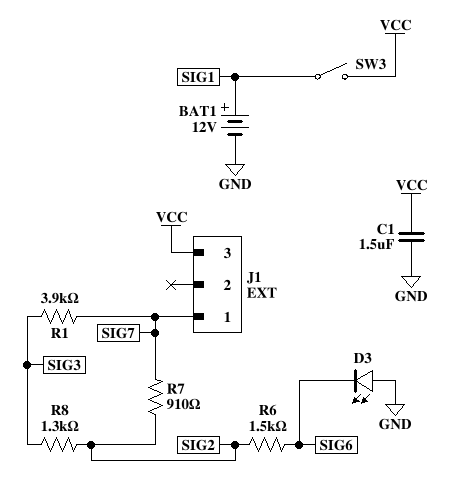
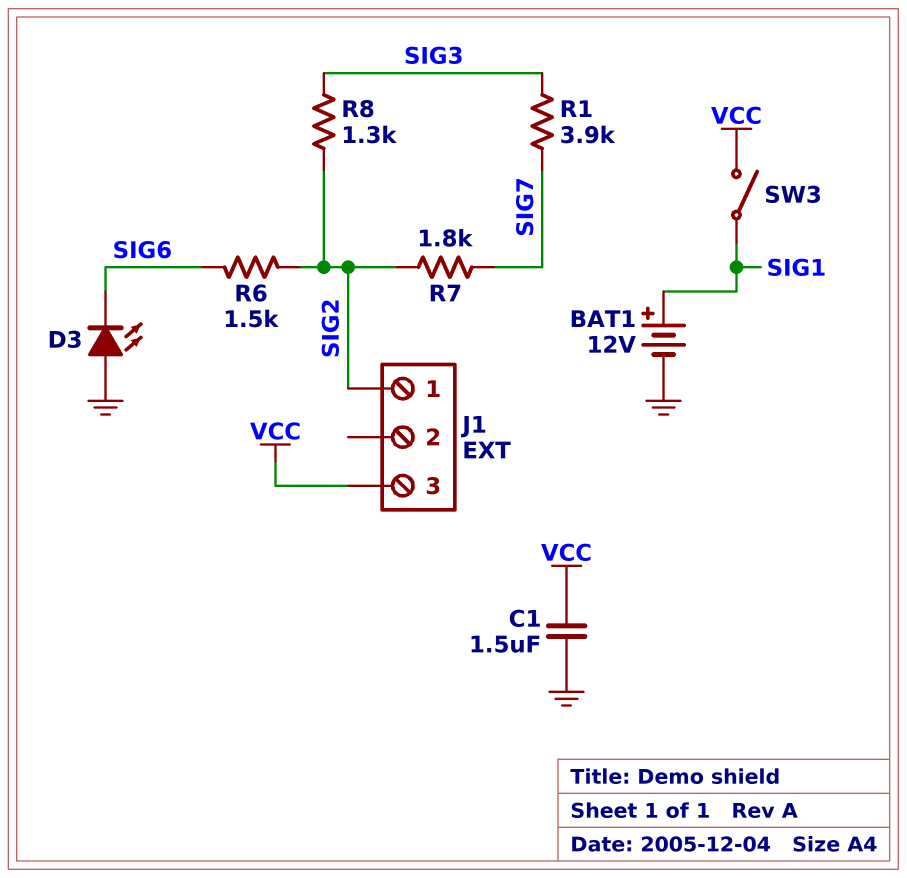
J1 pin 1: SIG7 -> SIG2
R7: 910 (SIG2, SIG7) -> 1.8k (SIG2, SIG7)

